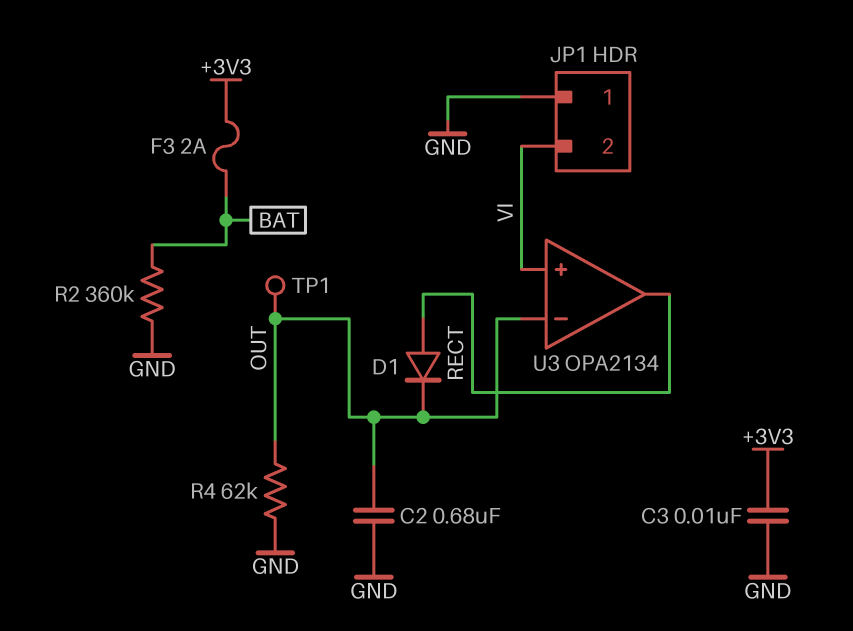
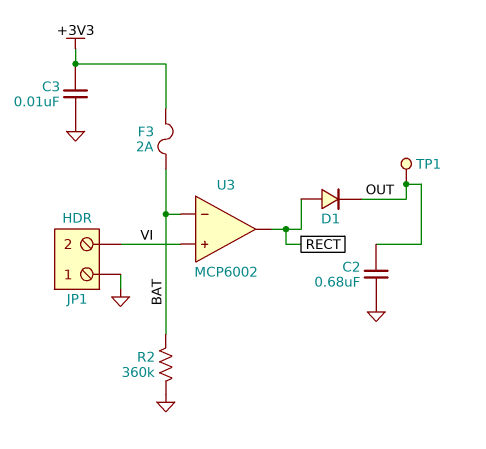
R4: 62k (GND, OUT) -> none
U3: OPA2134 -> MCP6002
U3 pin in-: OUT -> BAT

